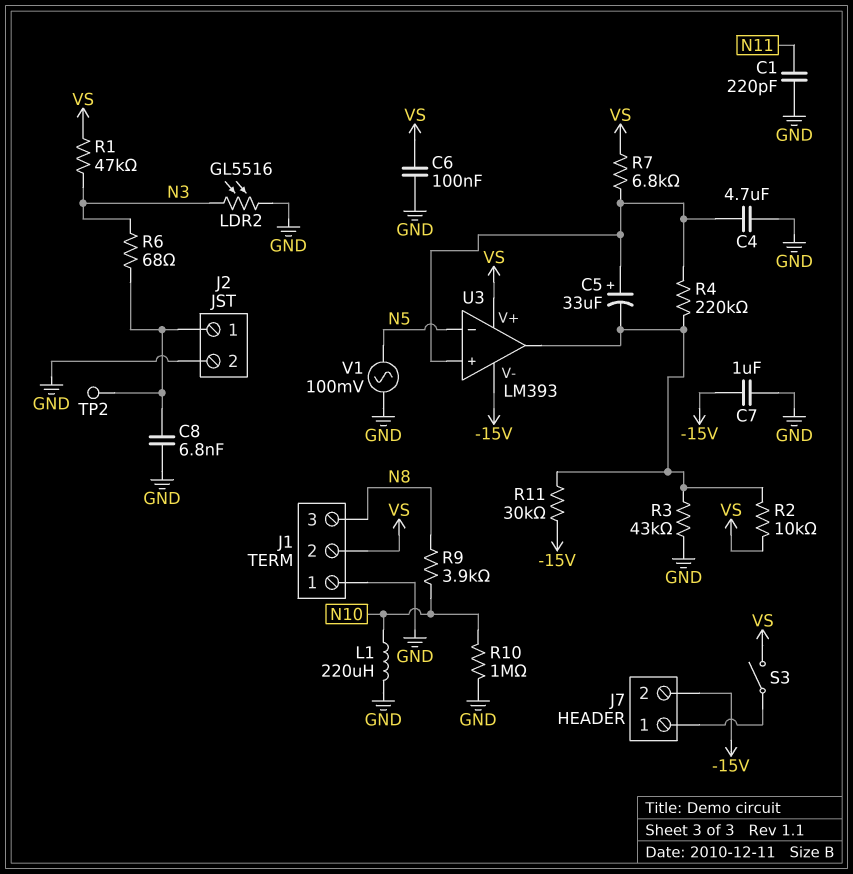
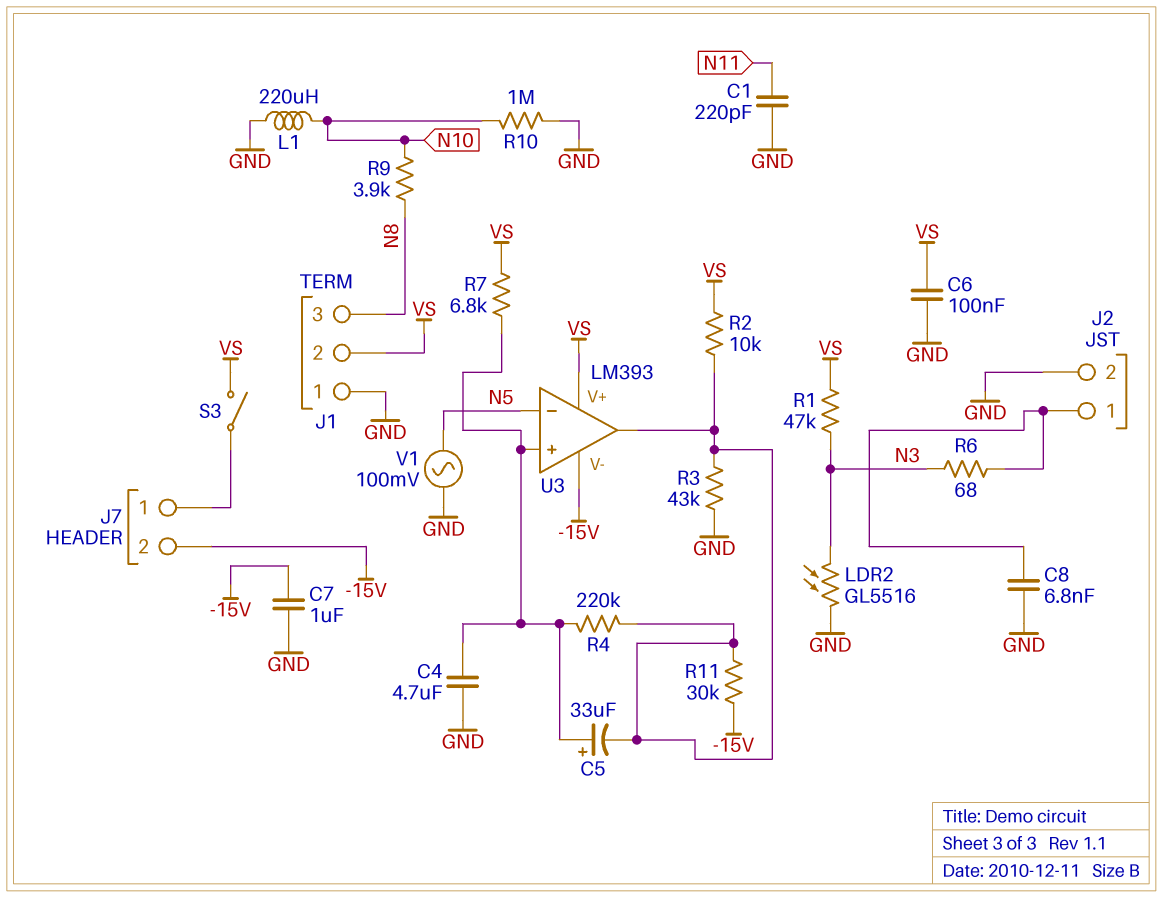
TP2: test point (J2/1) -> none

